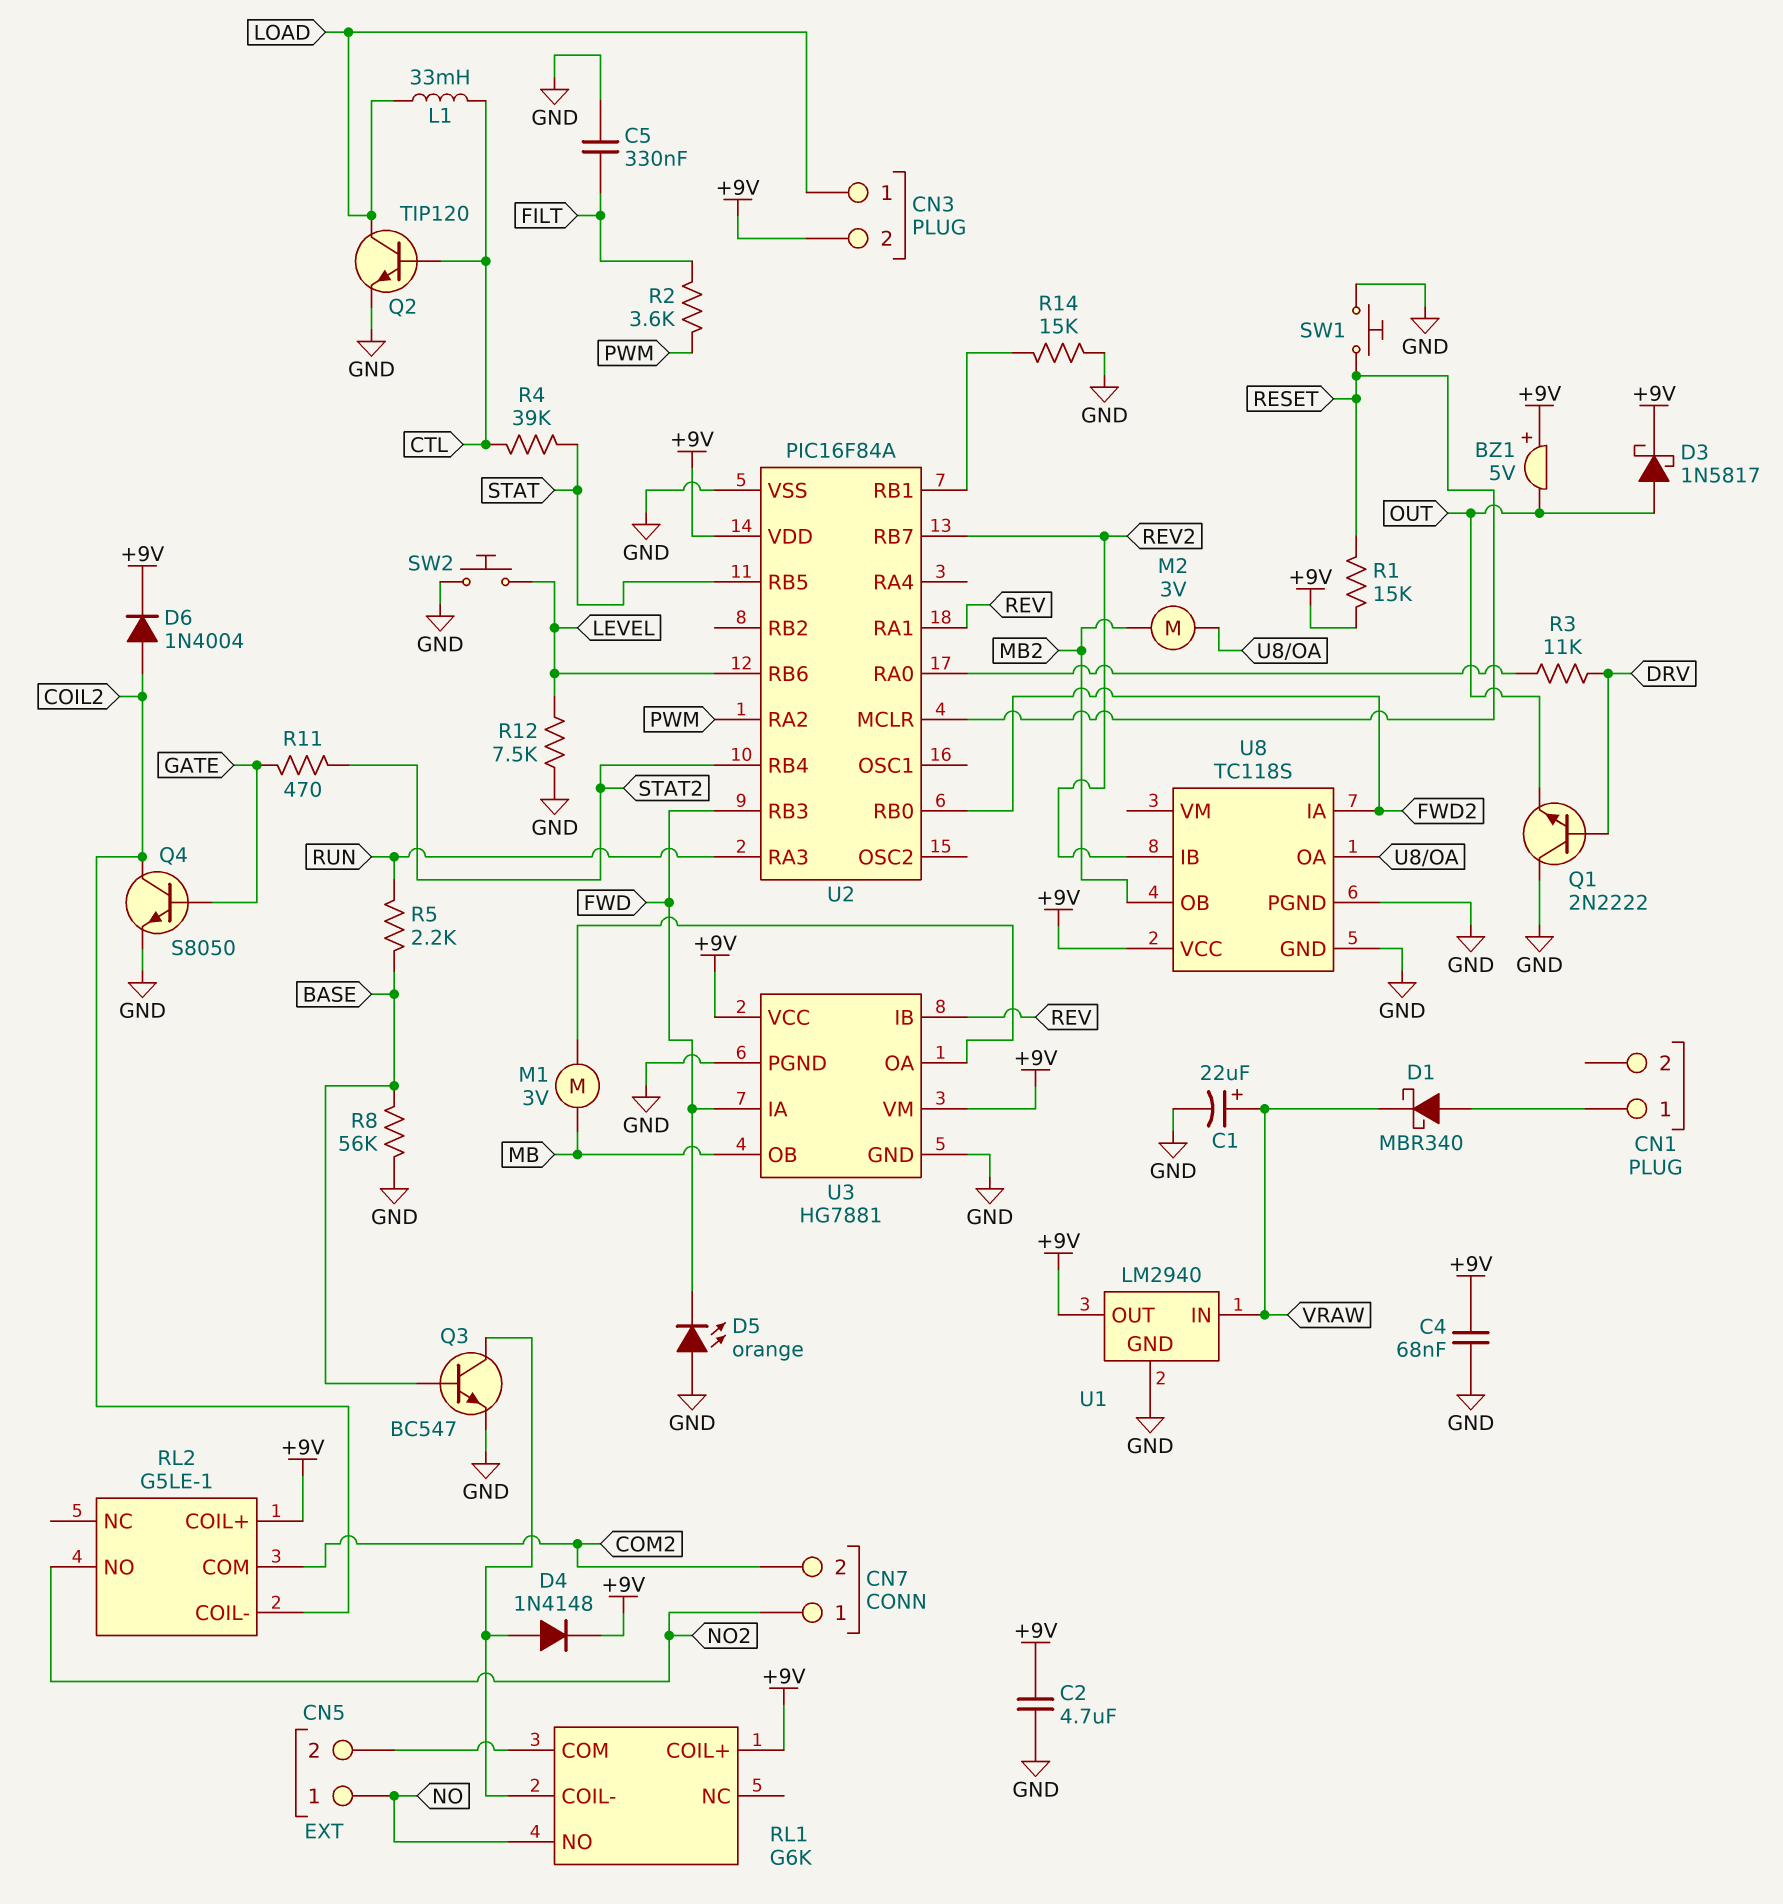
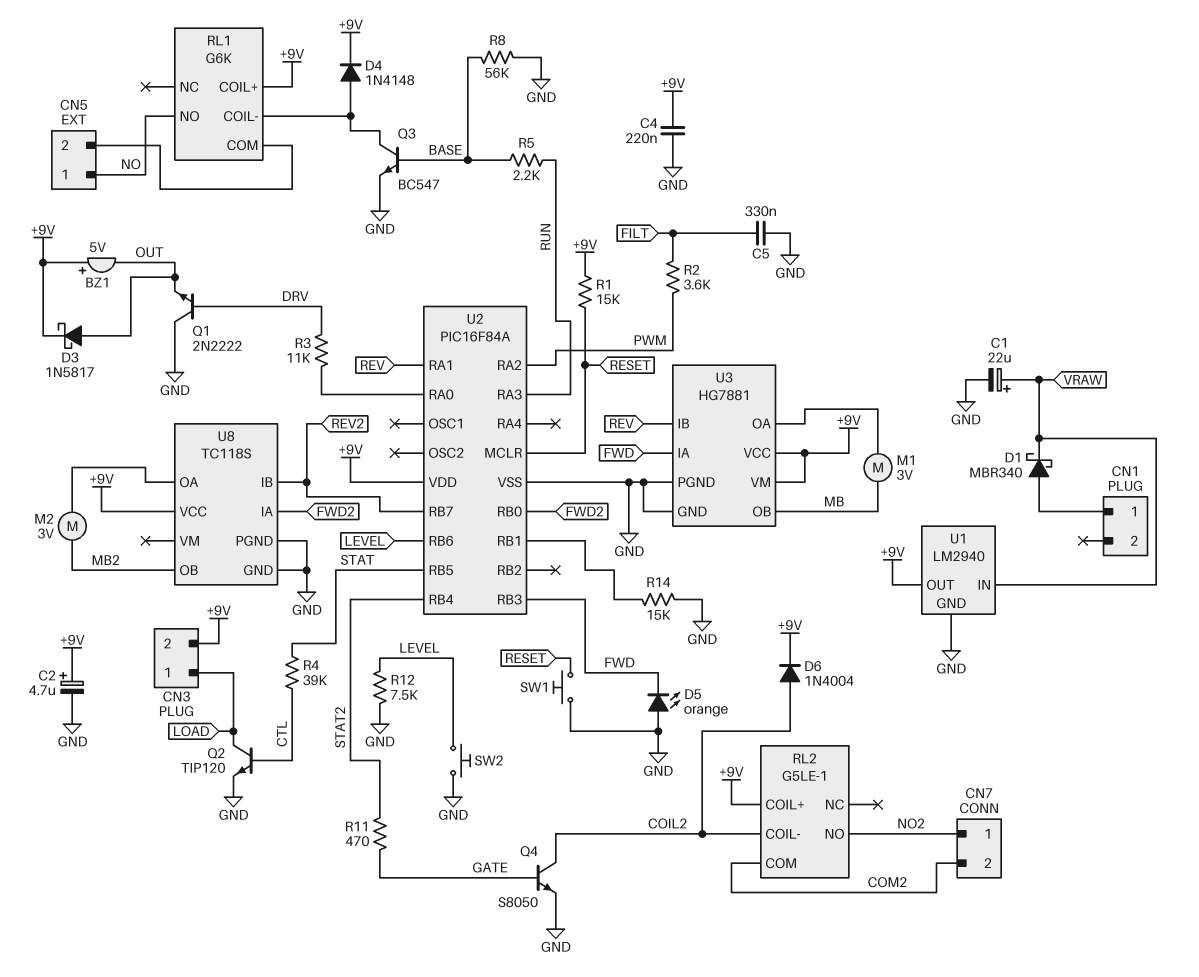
C2: 4.7uF (+9V, GND) -> 4.7uF (plus +9V, minus GND)
C4: 68nF (+9V, GND) -> 220nF (+9V, GND)
L1: 33mH (CTL, LOAD) -> none

